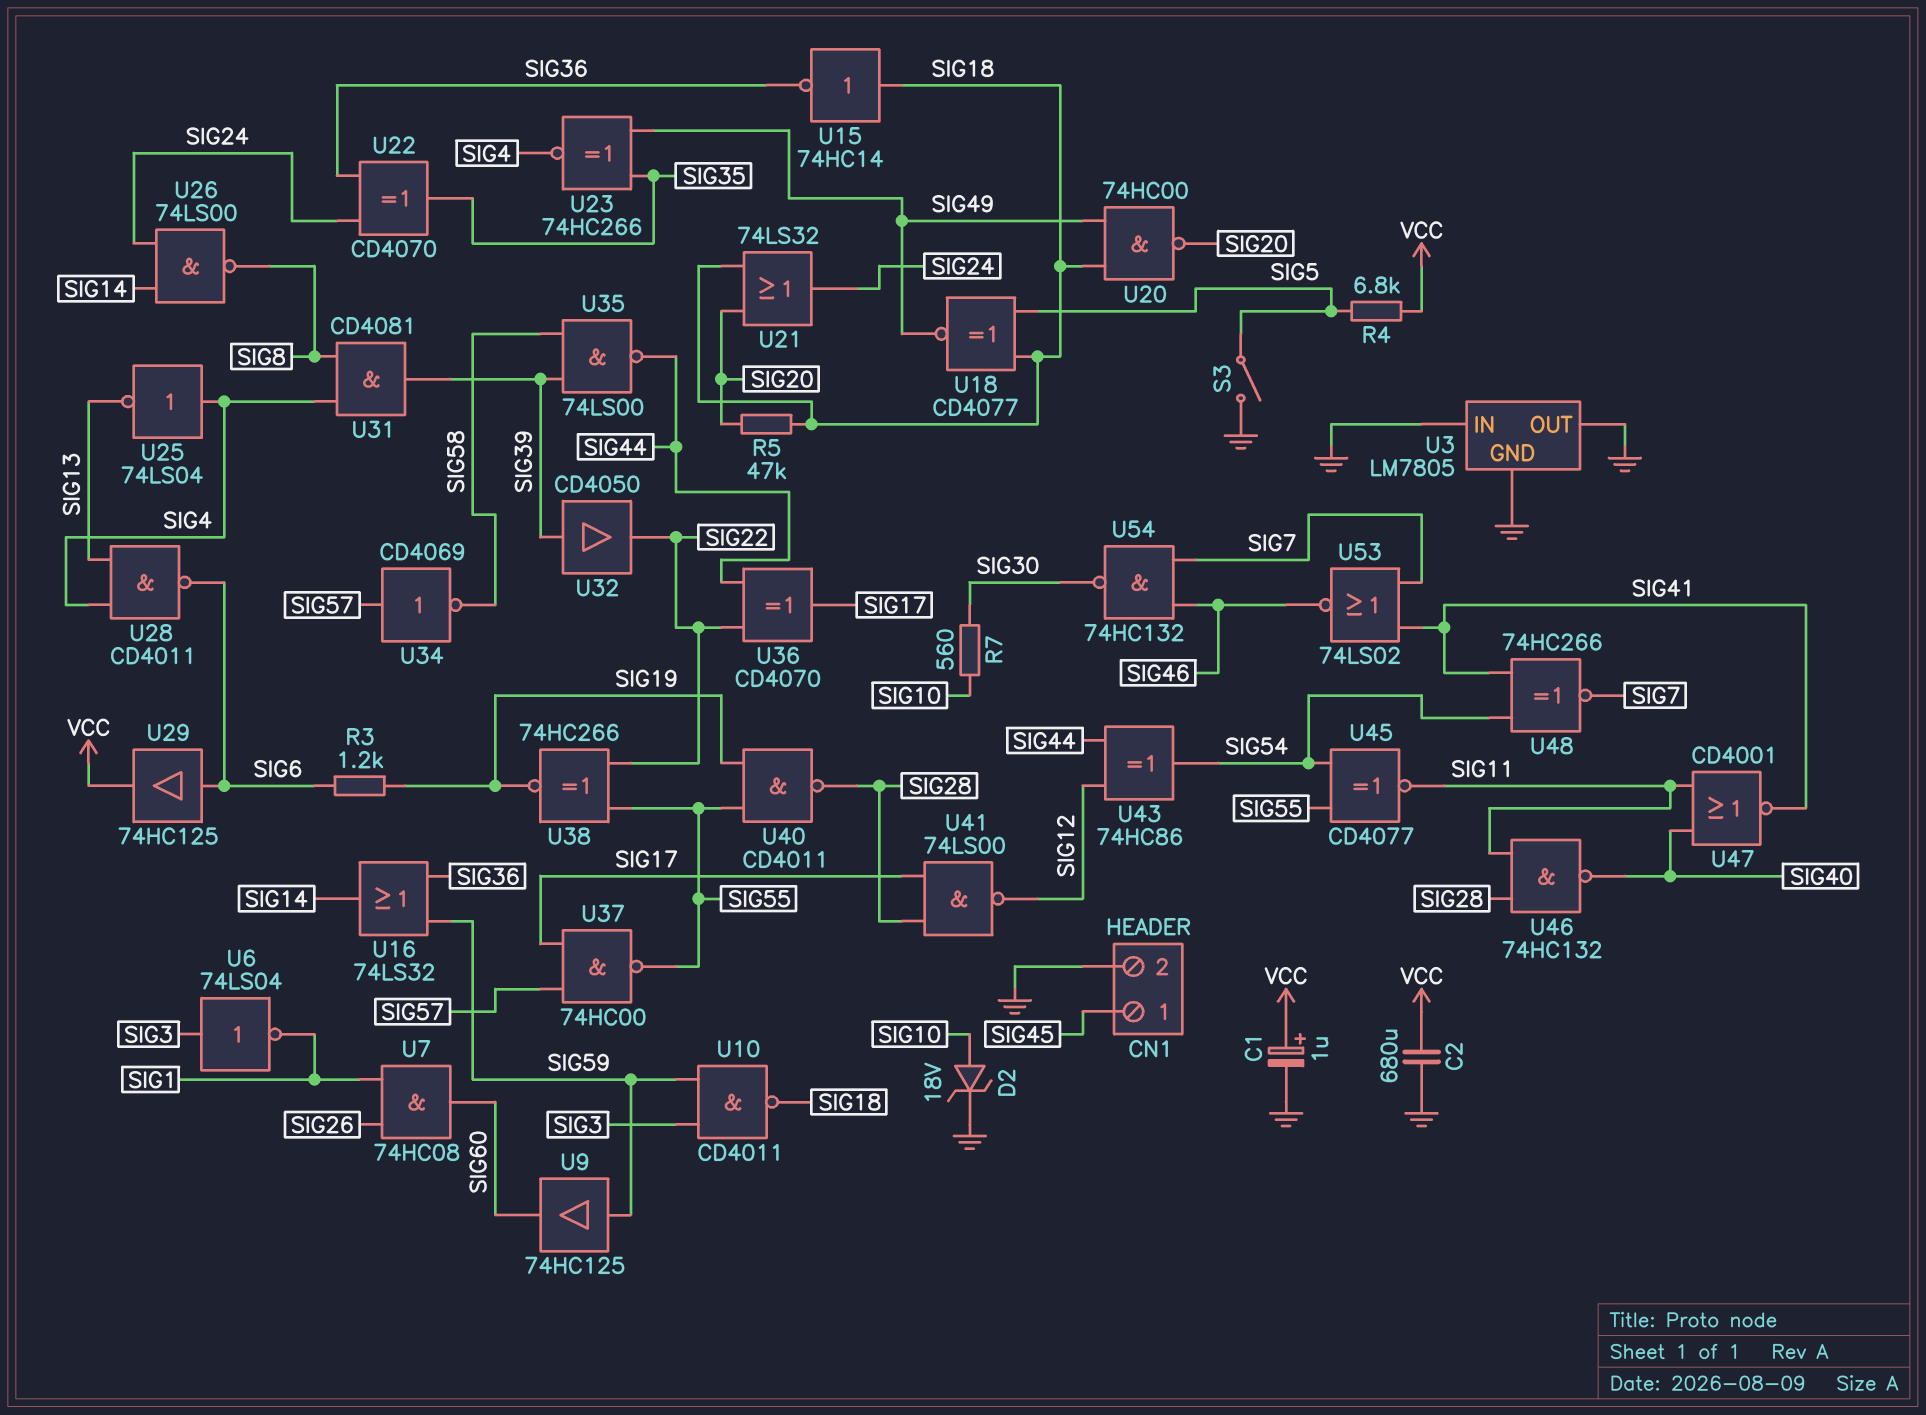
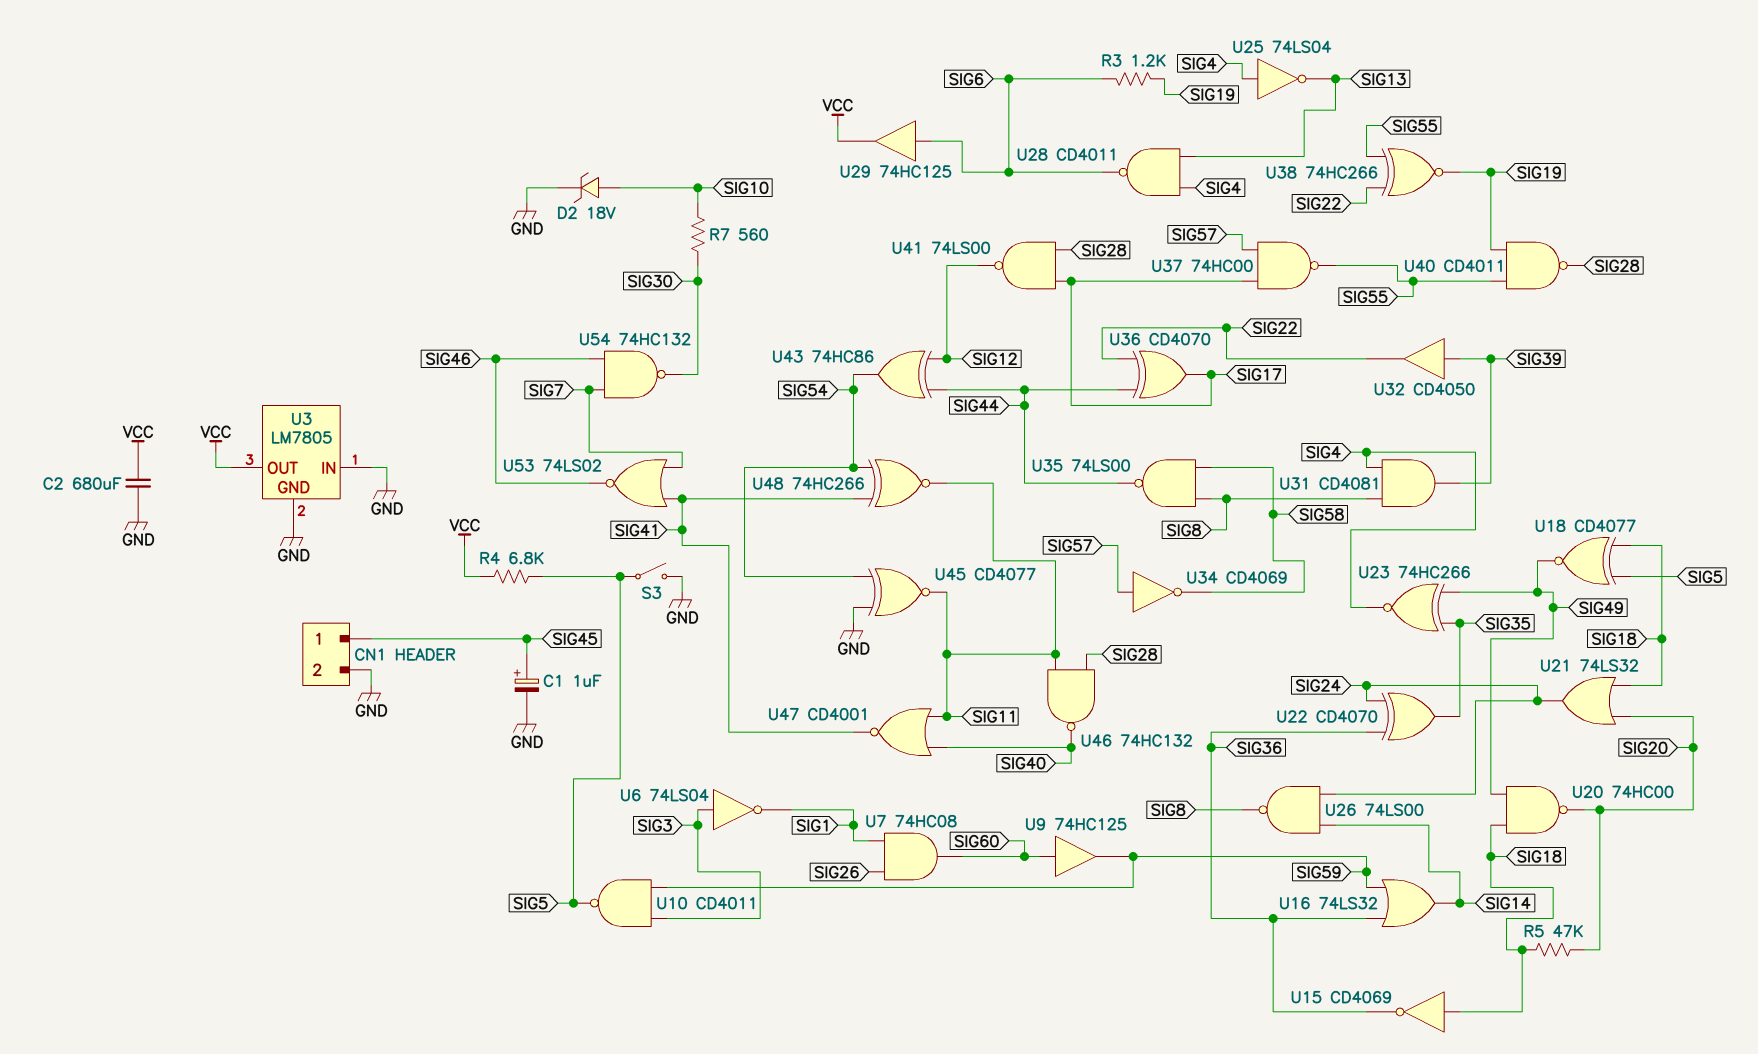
C1: 1uF (plus VCC, minus GND) -> 1uF (plus SIG45, minus GND)
U3 pin OUT: GND -> VCC
U9: buffer 74HC125 (in SIG59, out SIG60) -> buffer 74HC125 (in SIG60, out SIG59)
U10: NAND CD4011 (in SIG3, in SIG59, out SIG18) -> NAND CD4011 (in SIG3, in SIG59, out SIG5)
U15: NOT 74HC14 (in SIG18, out SIG36) -> NOT CD4069 (in SIG18, out SIG36)
U35: NAND 74LS00 (in SIG39, in SIG58, out SIG44) -> NAND 74LS00 (in SIG8, in SIG58, out SIG44)
U45: XNOR CD4077 (in SIG54, in SIG55, out SIG11) -> XNOR CD4077 (in GND, in SIG54, out SIG11)
U48: XNOR 74HC266 (in SIG41, in SIG54, out SIG7) -> XNOR 74HC266 (in SIG41, in SIG54, out SIG11)

